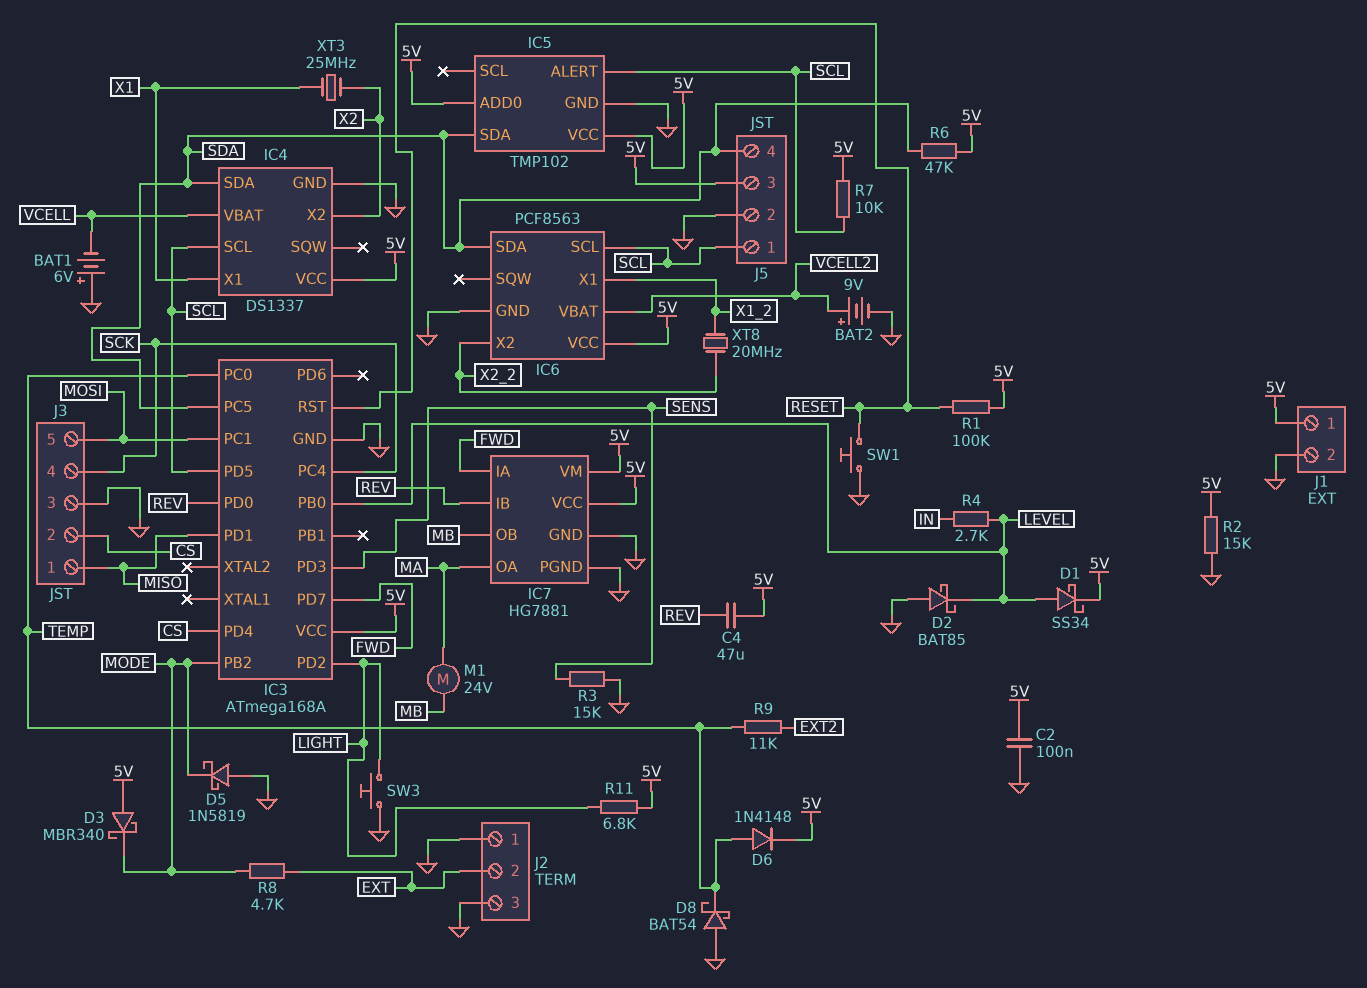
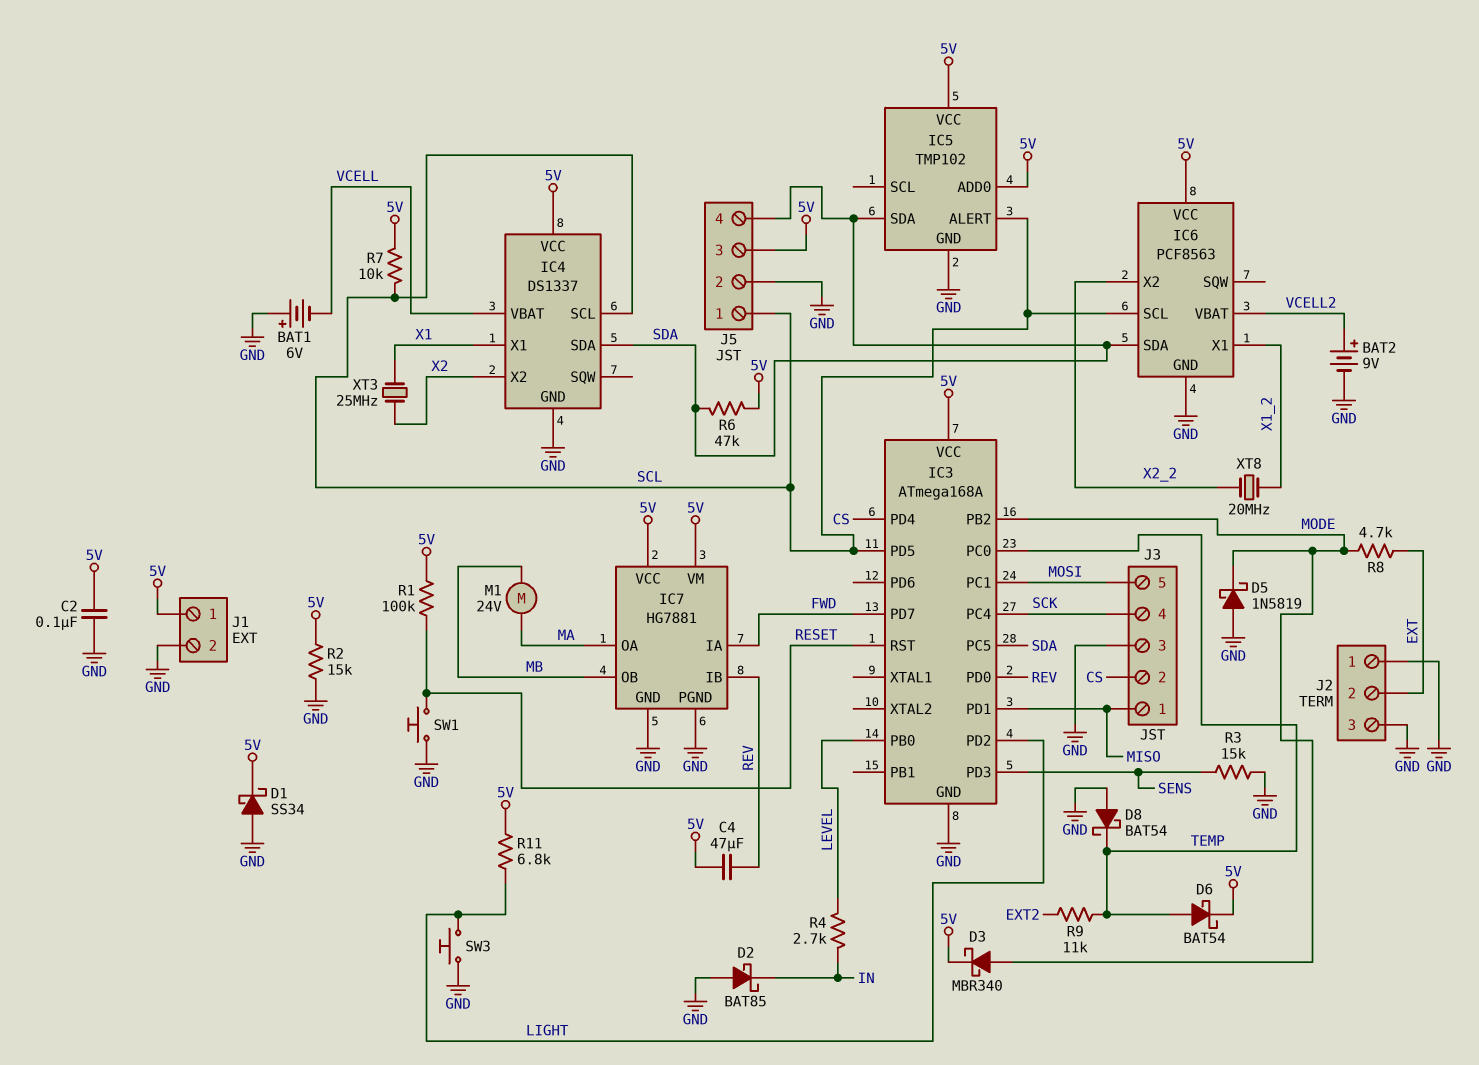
D1: schottky SS34 (A LEVEL, K 5V) -> schottky SS34 (A GND, K 5V)
D2: schottky BAT85 (A GND, K LEVEL) -> schottky BAT85 (A GND, K IN)
D3: schottky MBR340 (A 5V, K MODE) -> schottky MBR340 (A MODE, K 5V)
D6: diode 1N4148 (A TEMP, K 5V) -> schottky BAT54 (A TEMP, K 5V)

